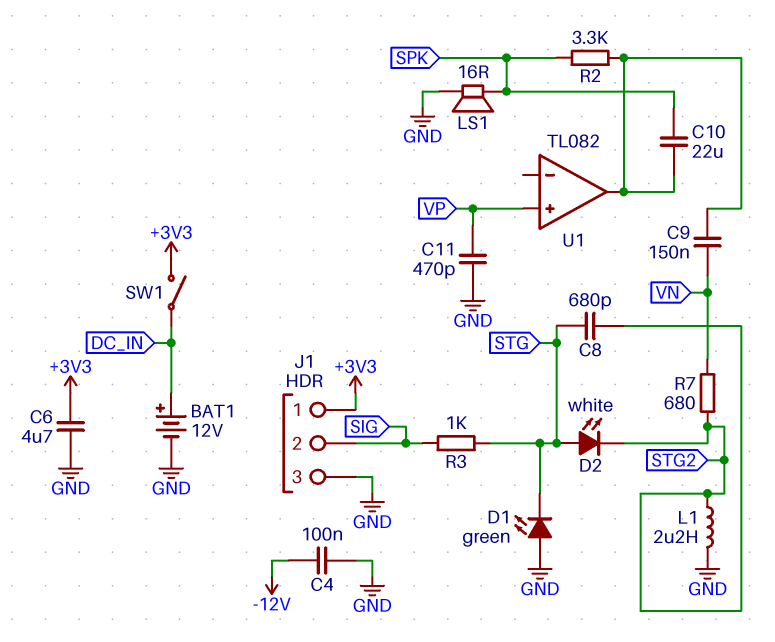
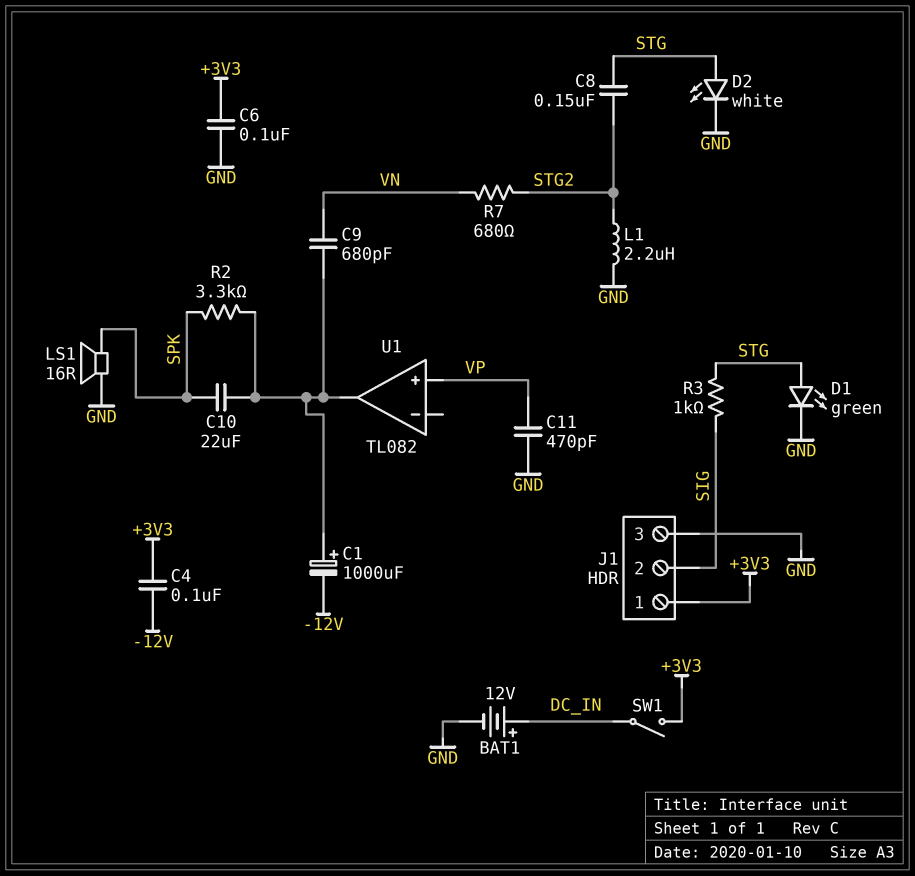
C1: none -> 1000uF (plus U1/out, minus -12V)
C4: 100nF (-12V, GND) -> 100nF (+3V3, -12V)
C6: 4.7uF (+3V3, GND) -> 100nF (+3V3, GND)
C8: 680pF (STG, STG2) -> 150nF (STG, STG2)
C9: 150nF (U1/out, VN) -> 680pF (U1/out, VN)
D1: LED green (A GND, K STG) -> LED green (A STG, K GND)
D2: LED white (A STG, K STG2) -> LED white (A STG, K GND)

